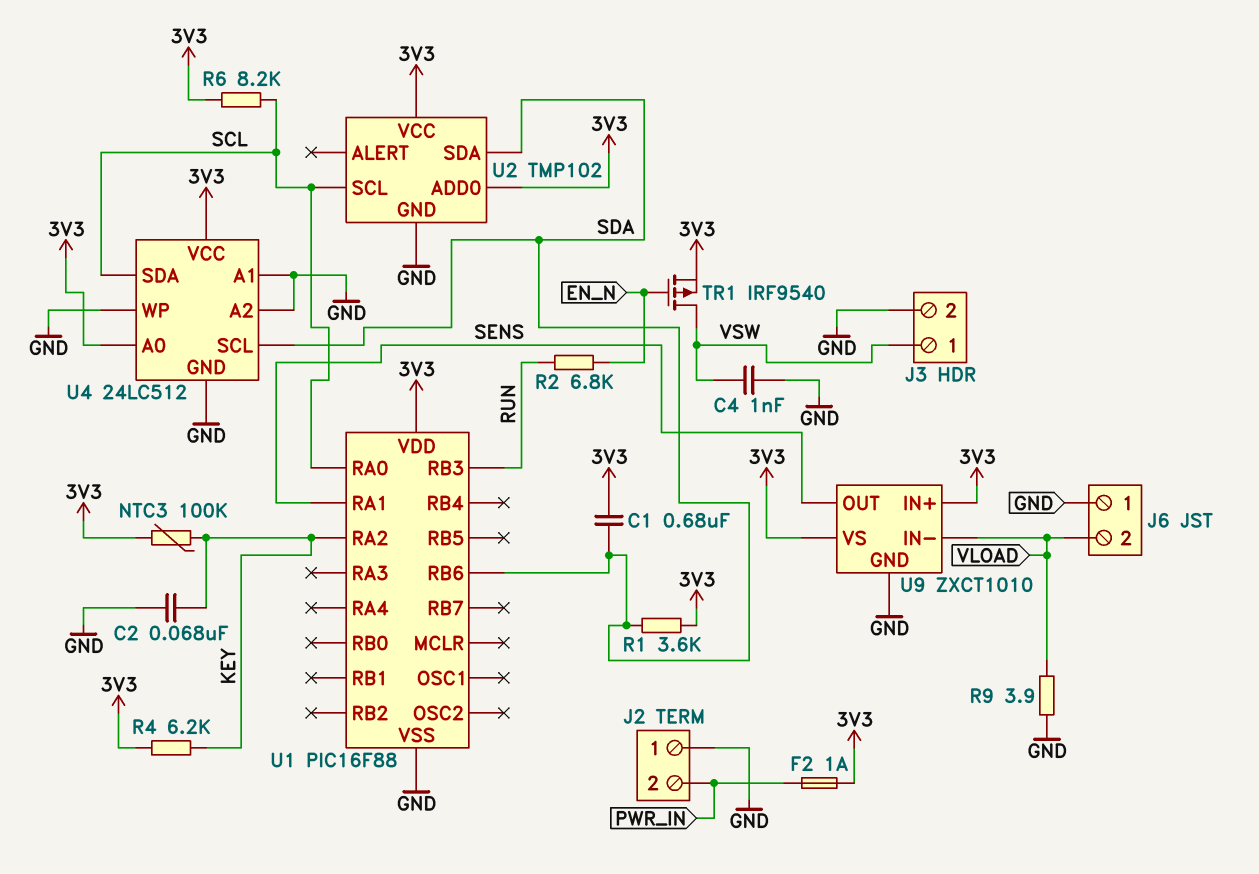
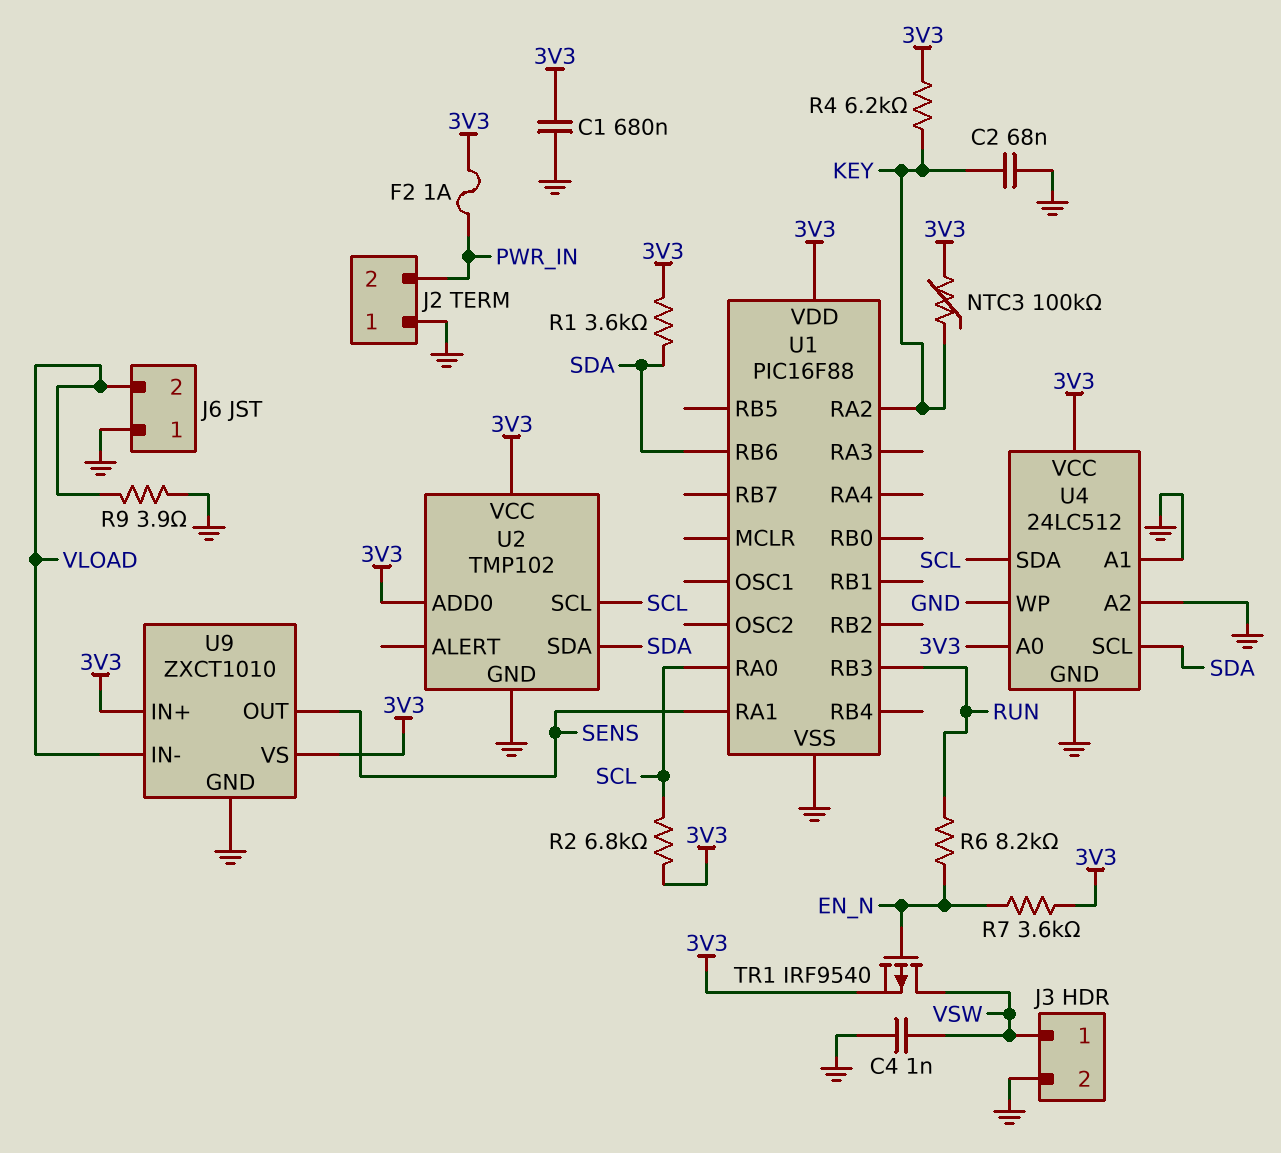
C1: 680nF (3V3, SDA) -> 680nF (3V3, GND)
R2: 6.8k (EN_N, RUN) -> 6.8k (3V3, SCL)
R6: 8.2k (3V3, SCL) -> 8.2k (EN_N, RUN)
R7: none -> 3.6k (3V3, EN_N)

